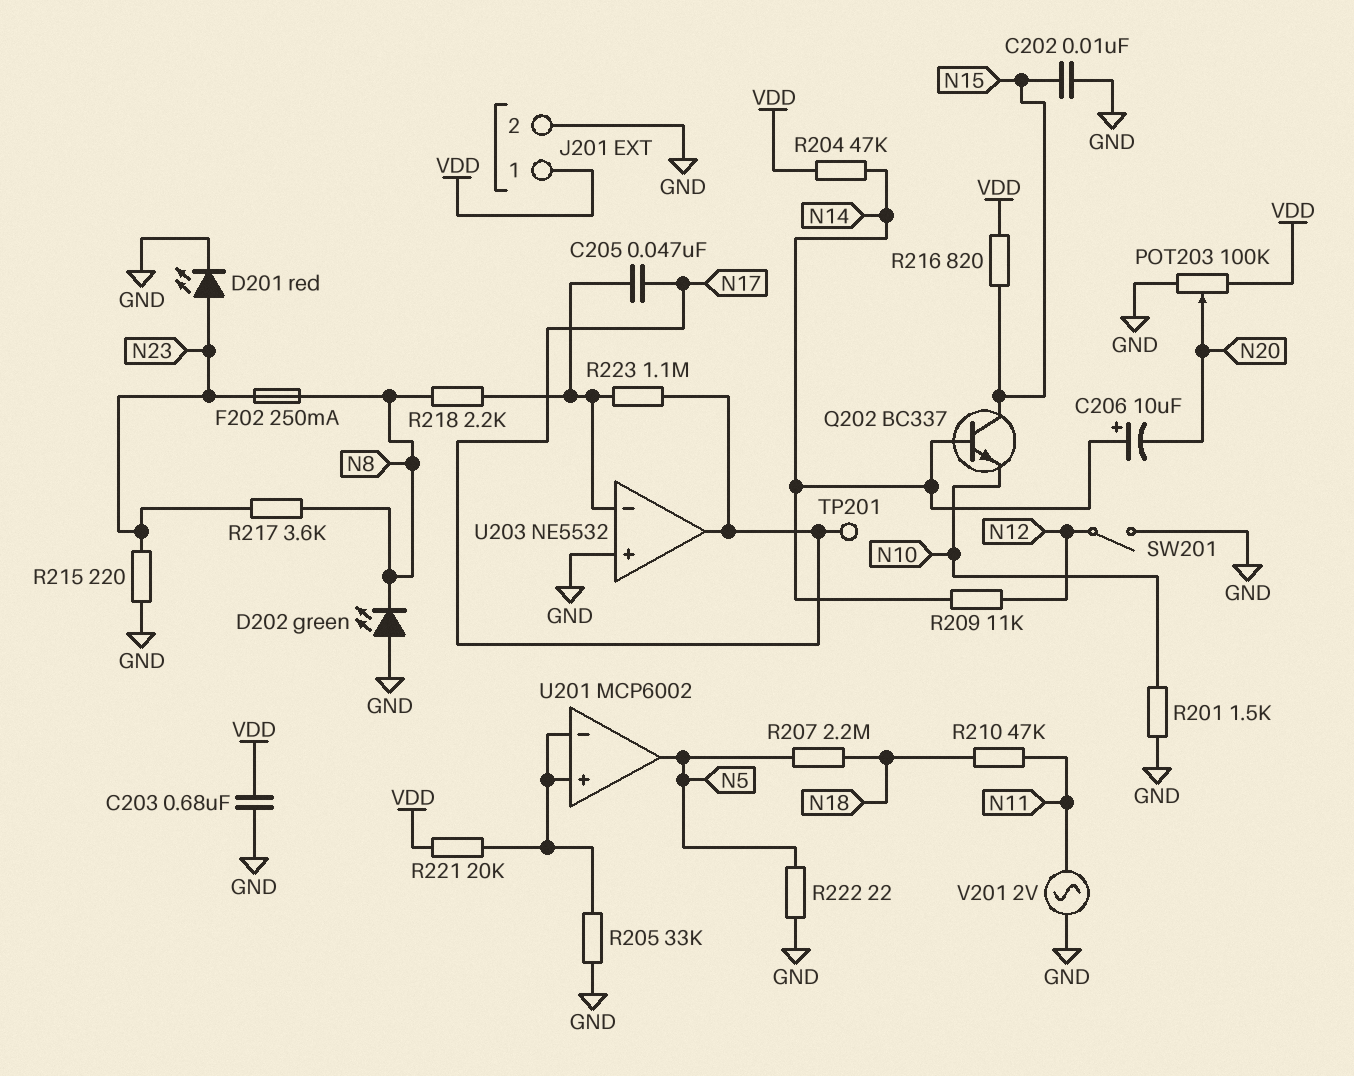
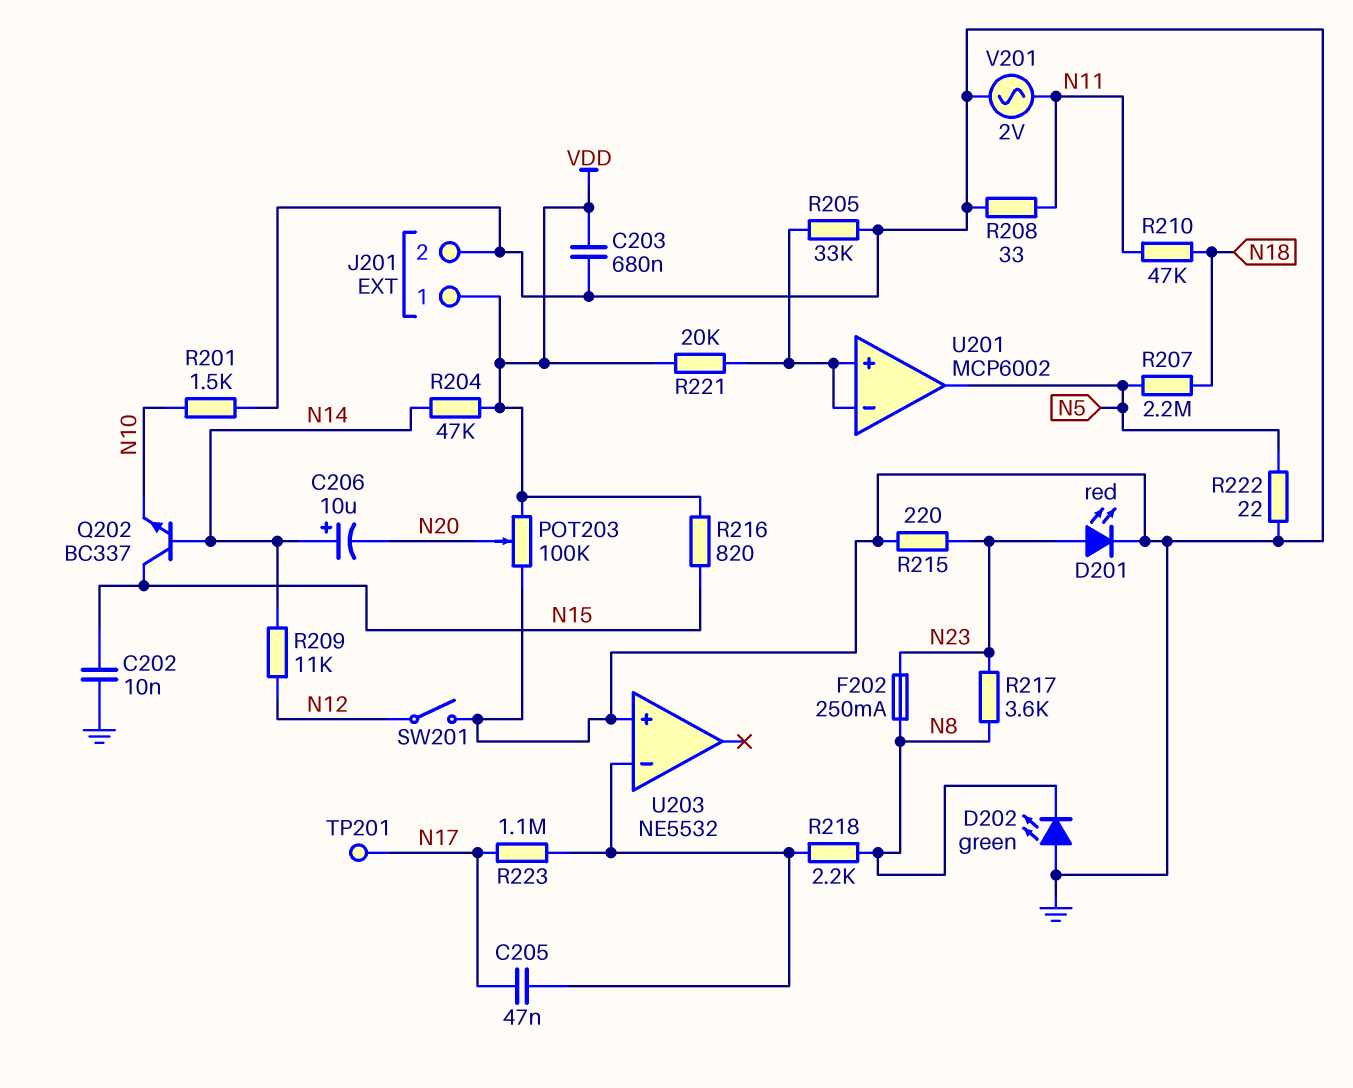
R208: none -> 33 (GND, N11)
U203 pin out: N17 -> none

